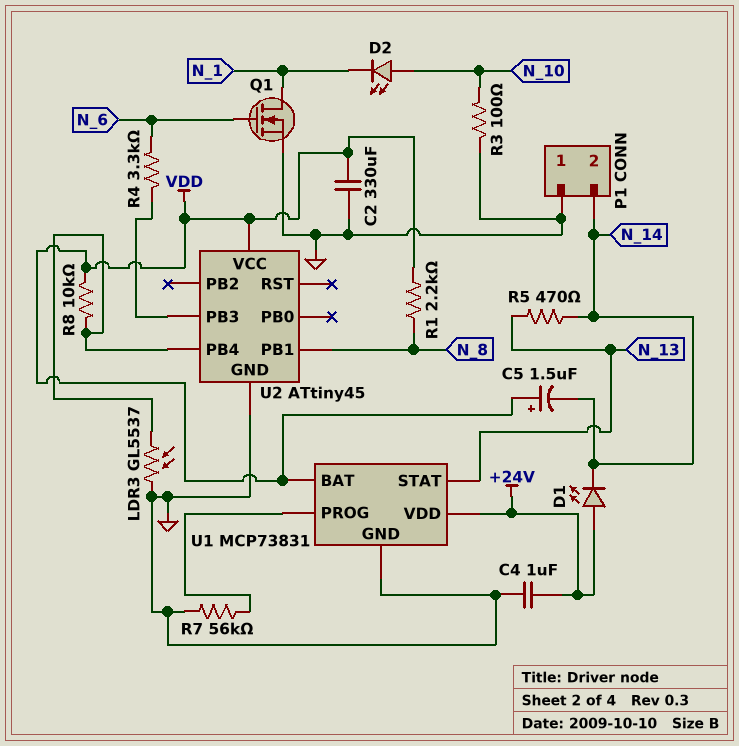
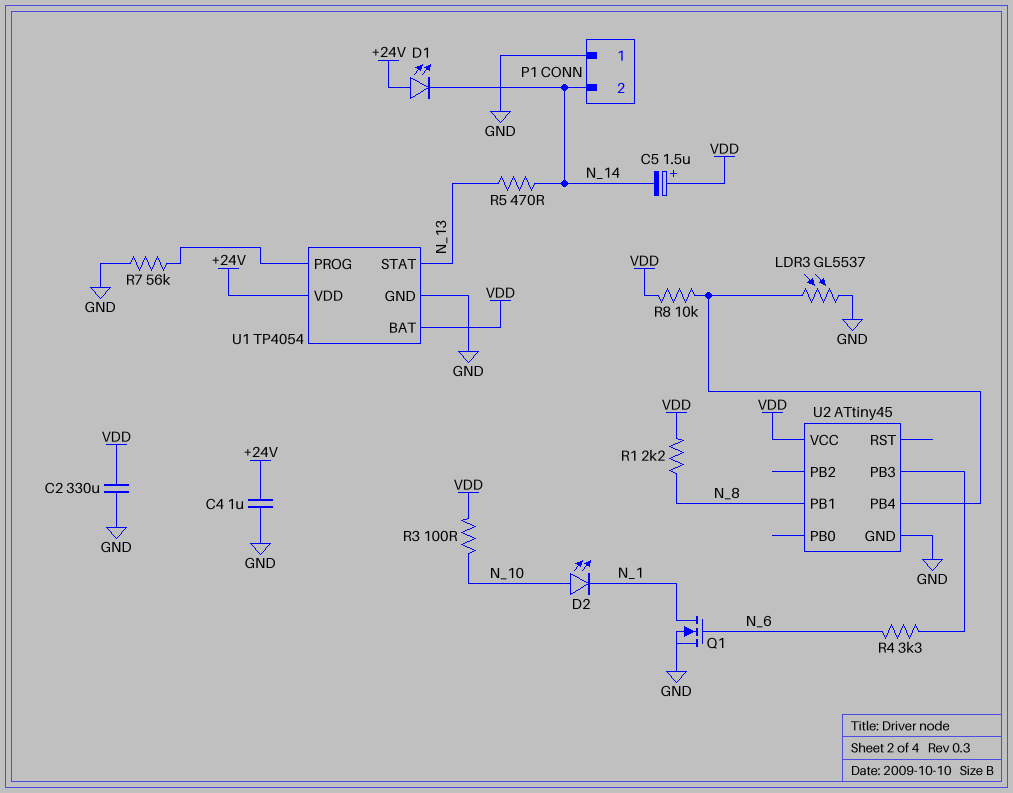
R3: 100 (GND, N_10) -> 100 (N_10, VDD)
U1: MCP73831 -> TP4054

